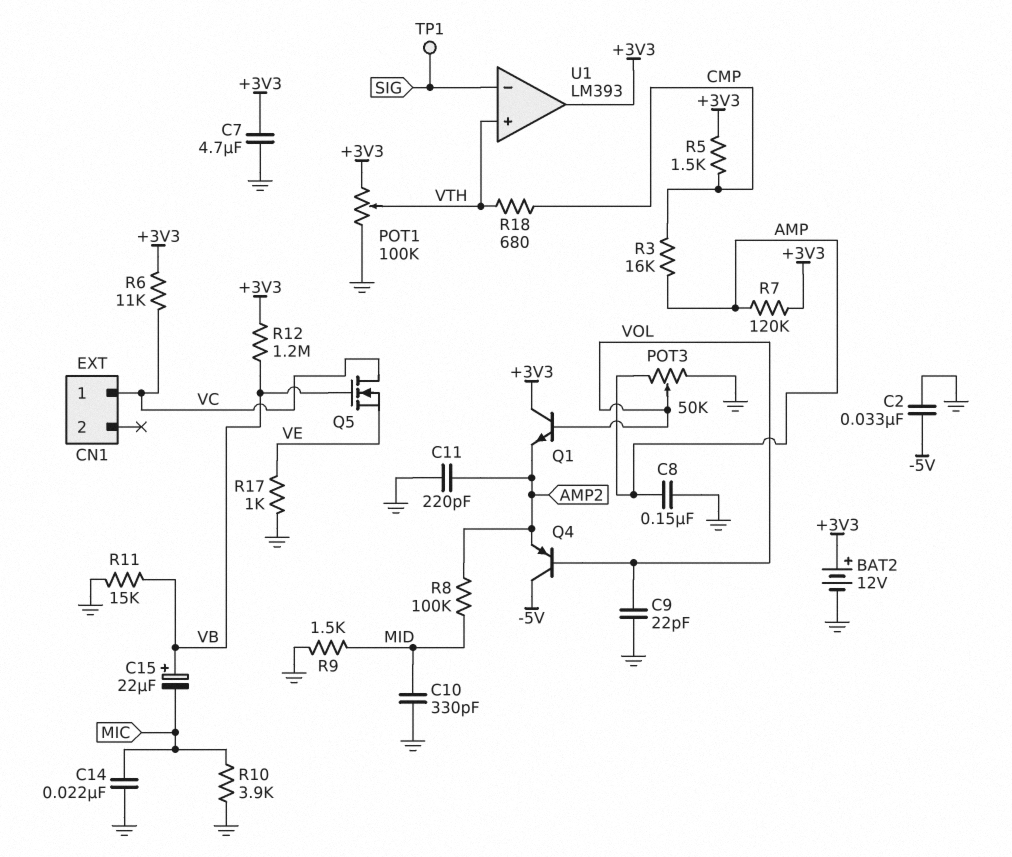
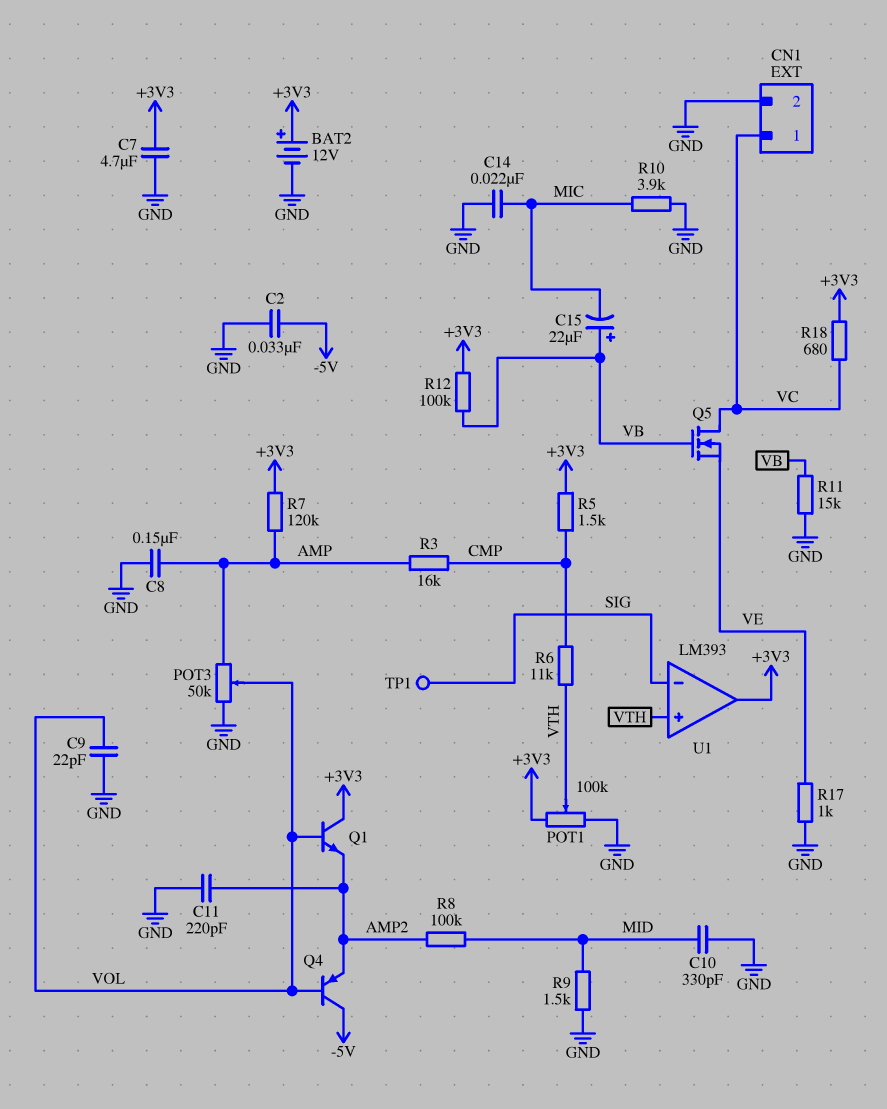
CN1 pin 2: none -> GND
R6: 11k (+3V3, VC) -> 11k (CMP, VTH)
R12: 1.2M (+3V3, VB) -> 100k (+3V3, VB)
R18: 680 (CMP, VTH) -> 680 (+3V3, VC)

